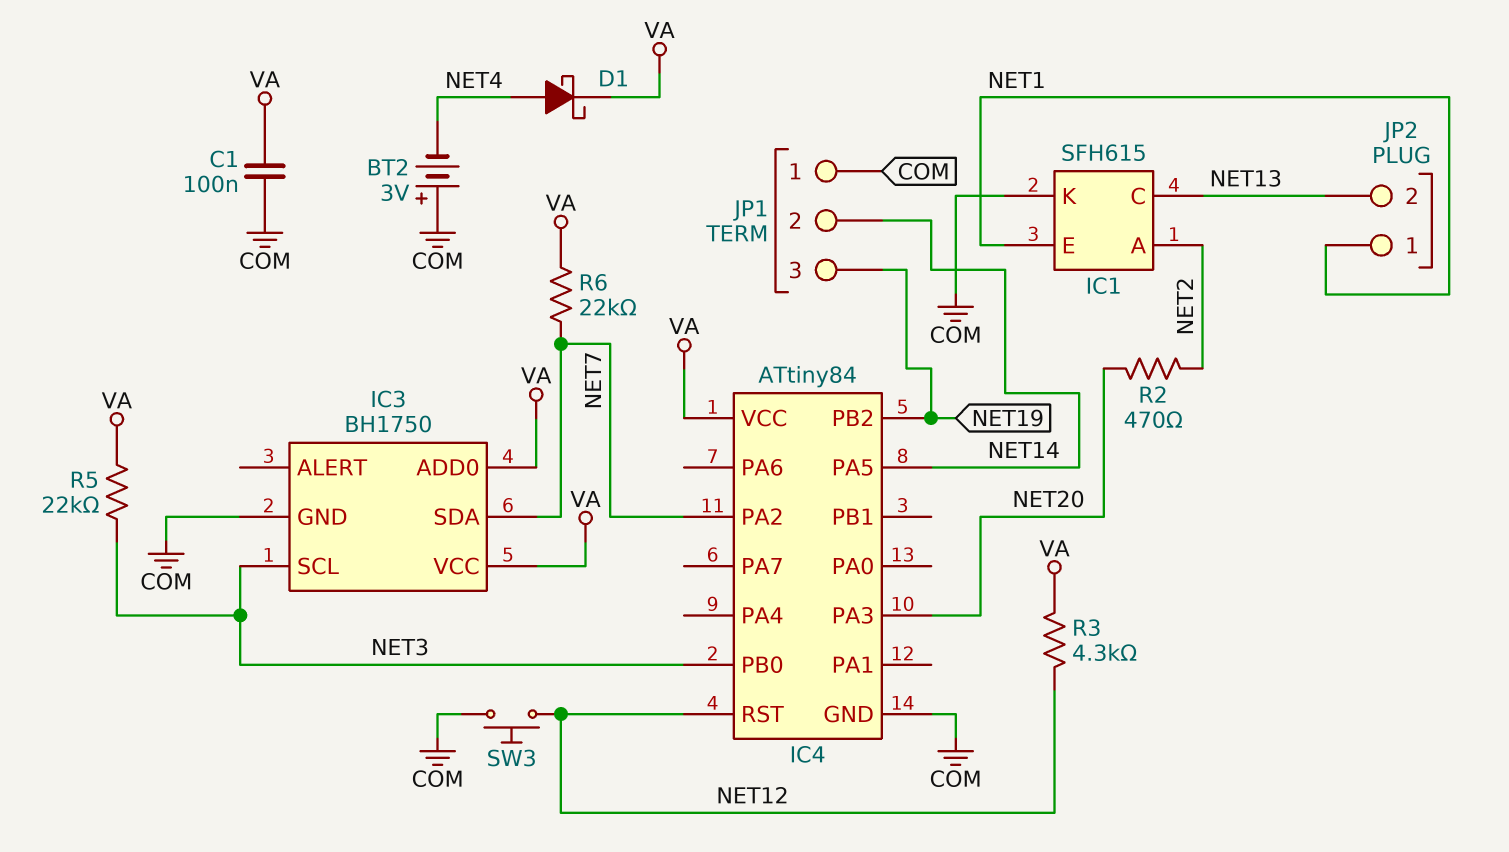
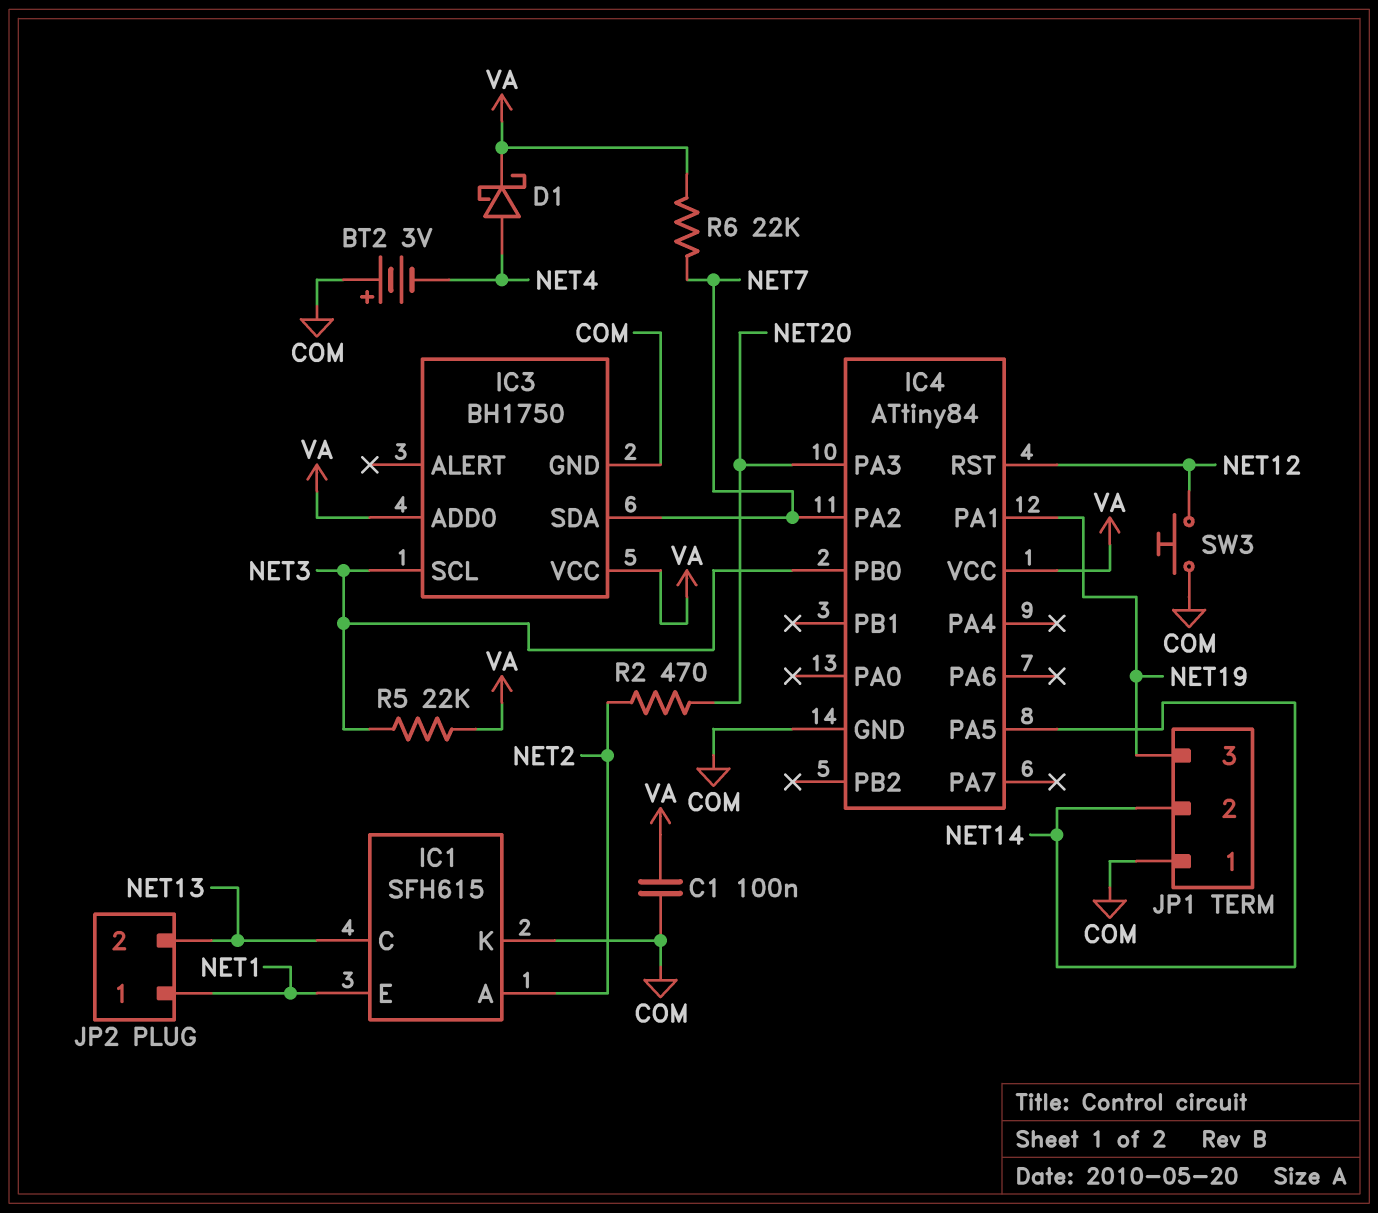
IC4 pin PA1: none -> NET19
IC4 pin PB2: NET19 -> none
R3: 4.3k (NET12, VA) -> none

